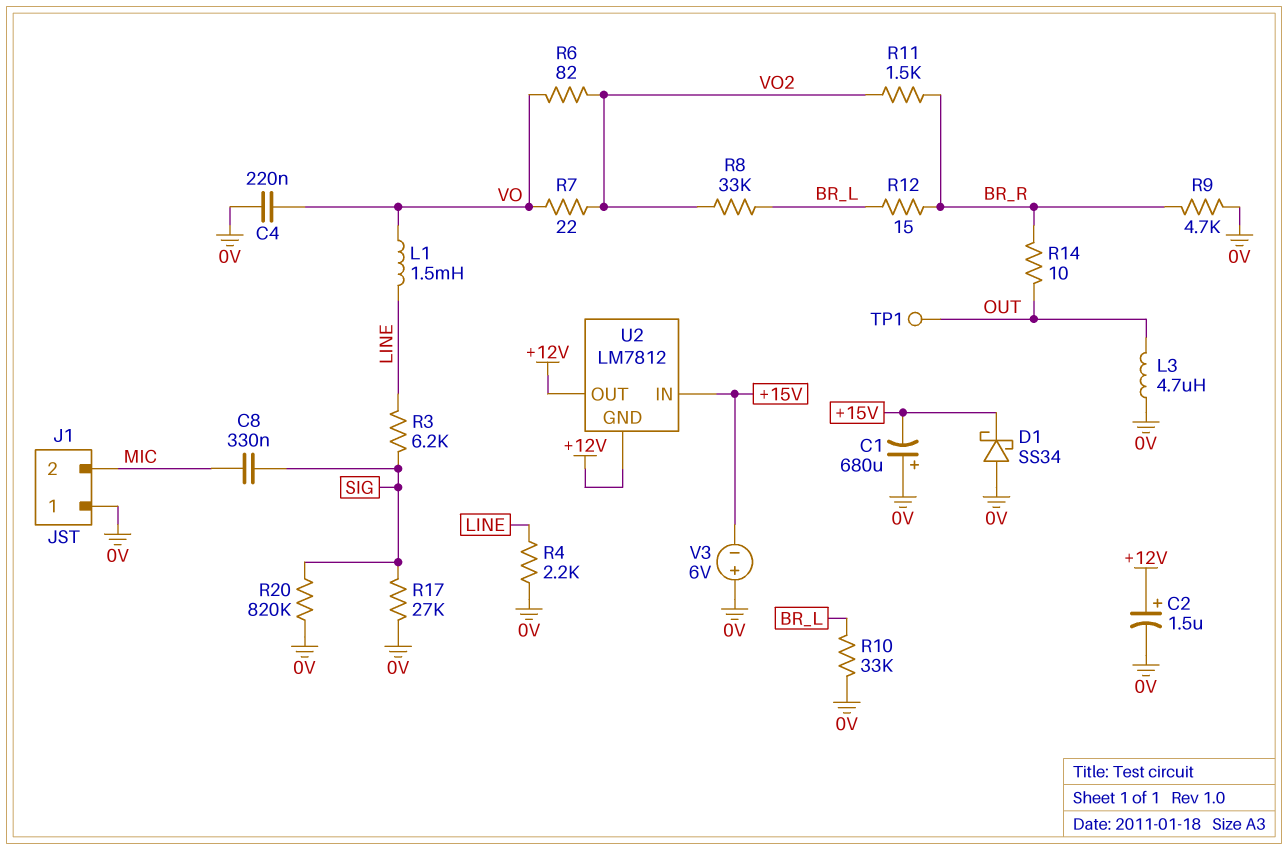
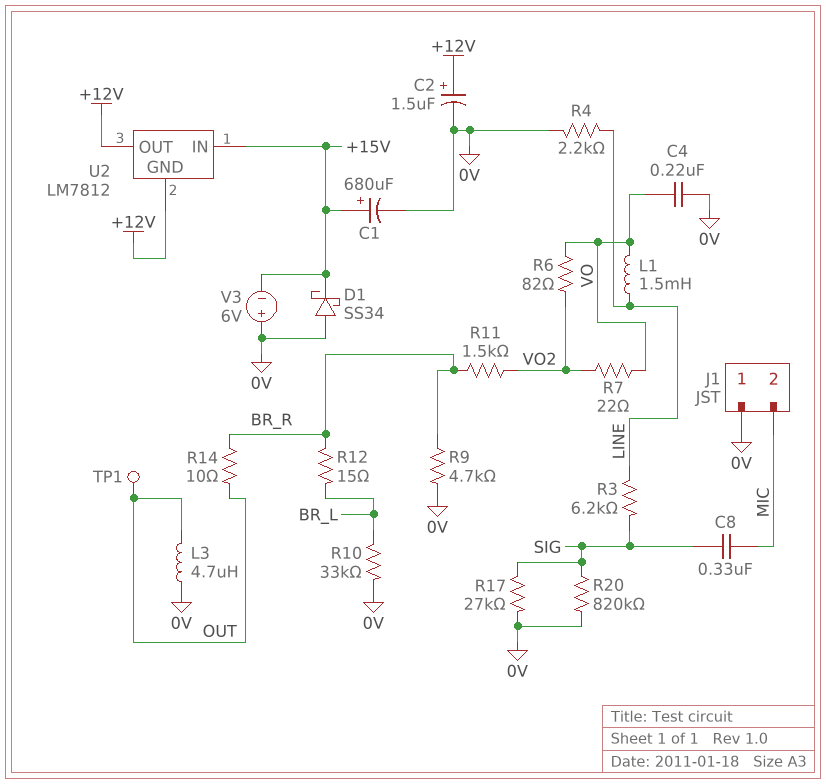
C1: 680uF (plus 0V, minus +15V) -> 680uF (plus +15V, minus 0V)
R8: 33k (BR_L, VO2) -> none

